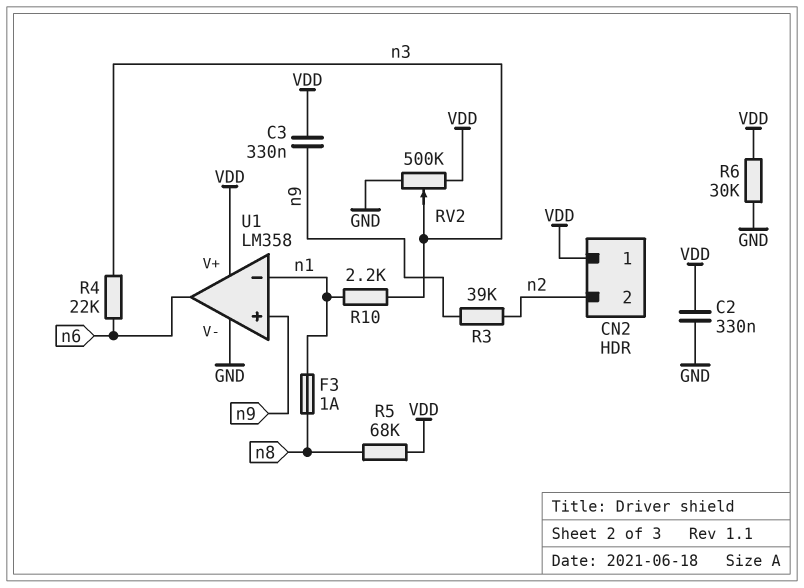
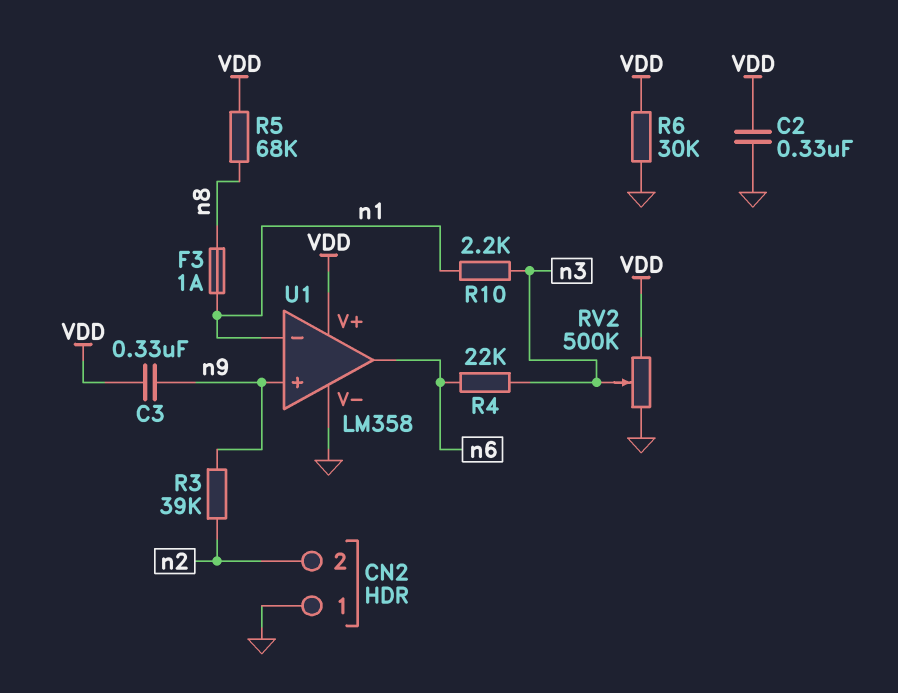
CN2 pin 1: VDD -> GND

